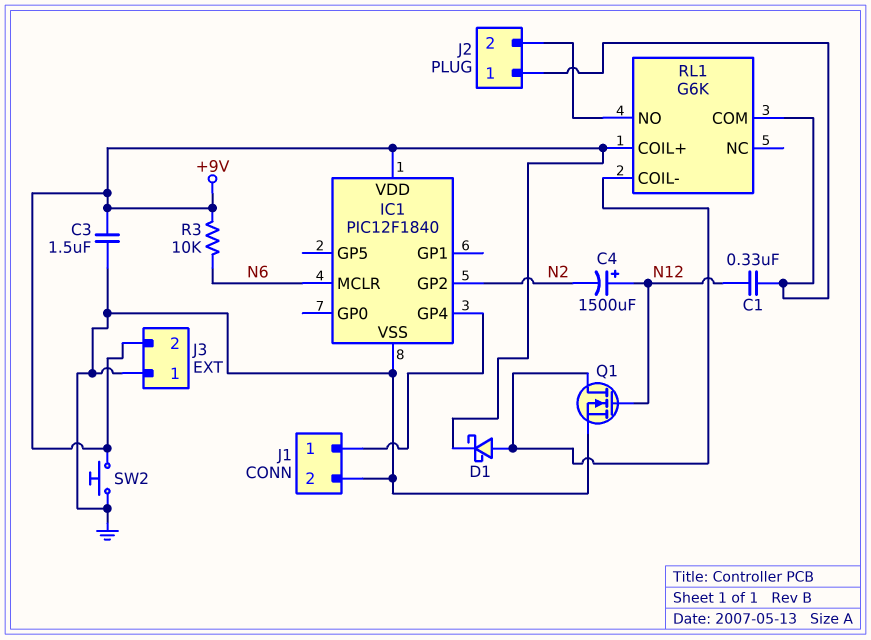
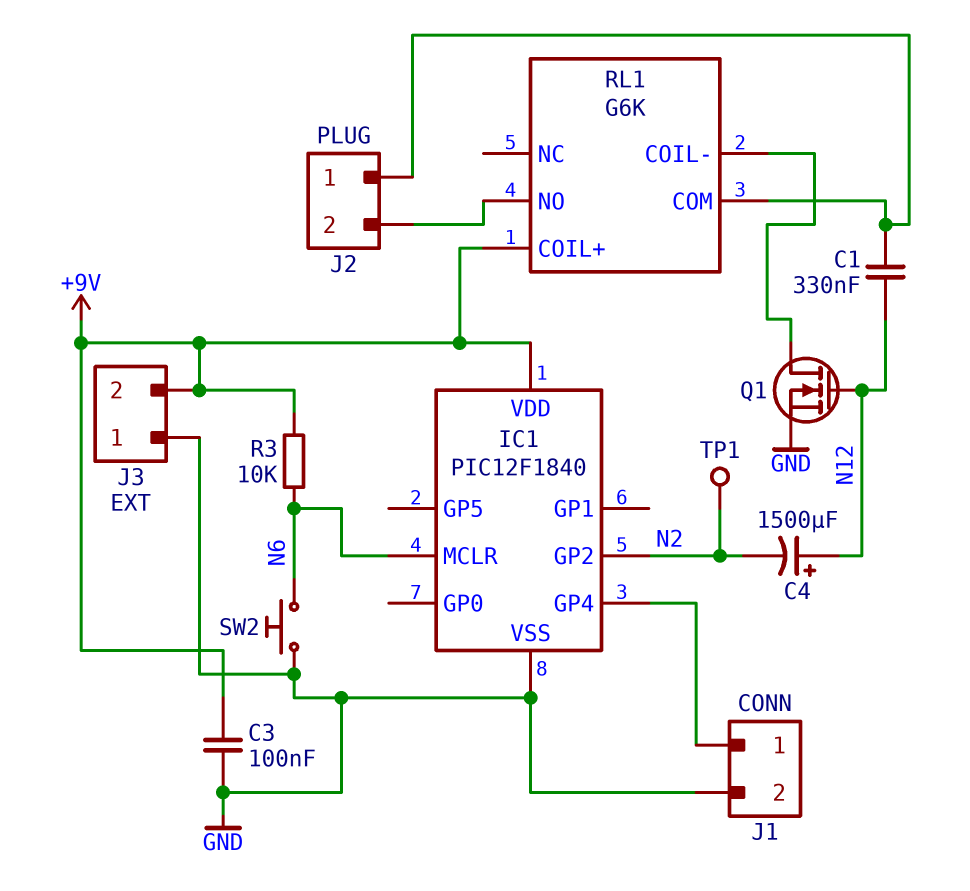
C3: 1.5uF (+9V, GND) -> 100nF (+9V, GND)
D1: schottky (A RL1/COIL-, K +9V) -> none
SW2: button (+9V, GND) -> button (GND, N6)
TP1: none -> test point (N2)

